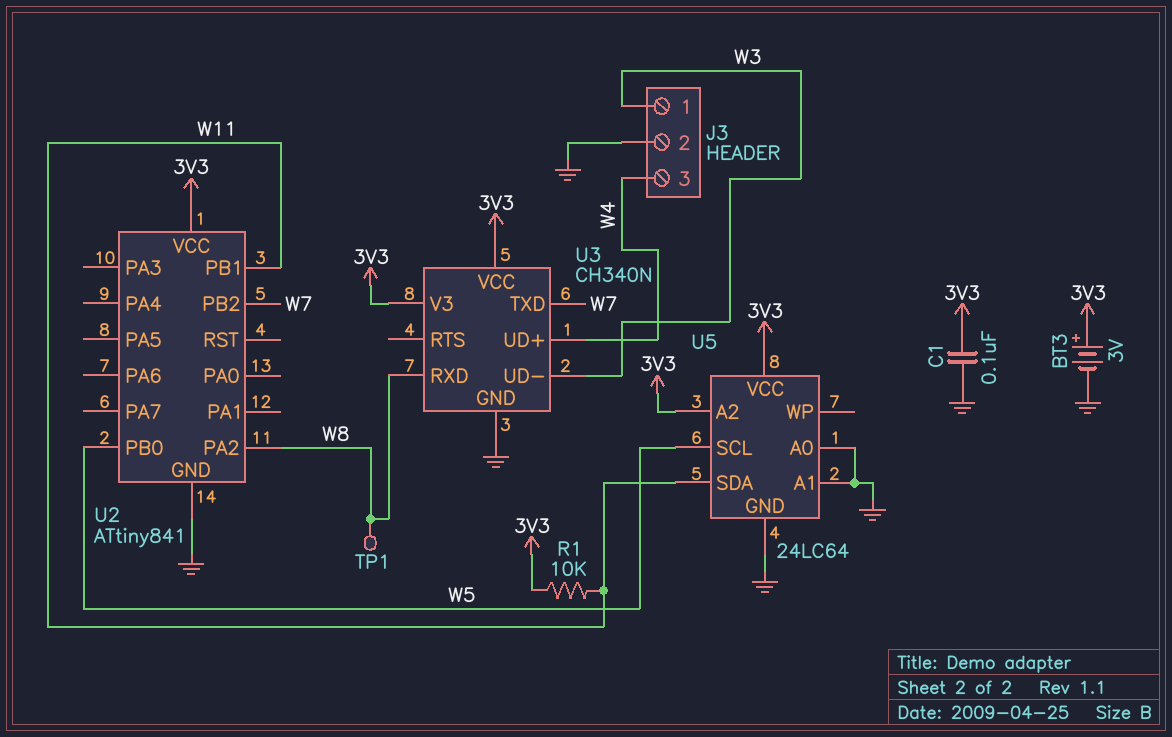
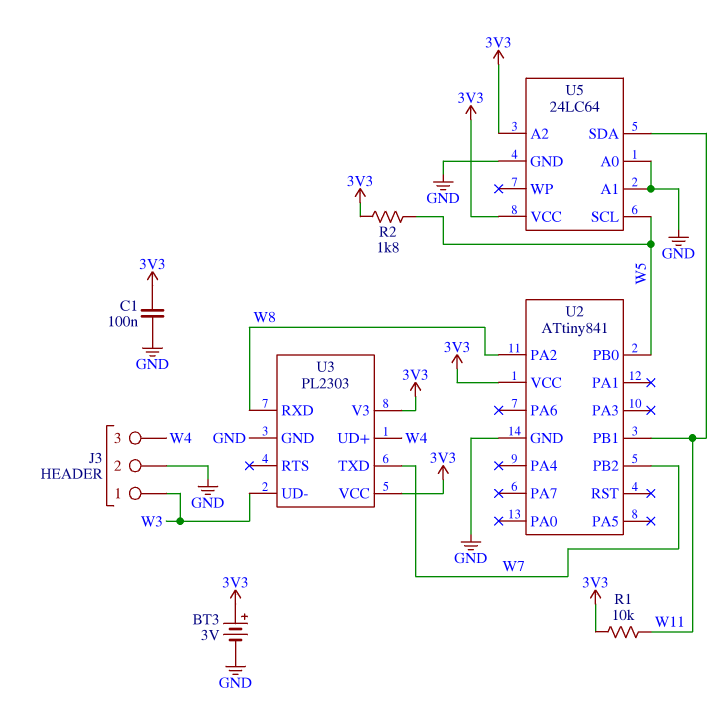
R2: none -> 1.8k (3V3, W5)
TP1: test point (W8) -> none
U3: CH340N -> PL2303

